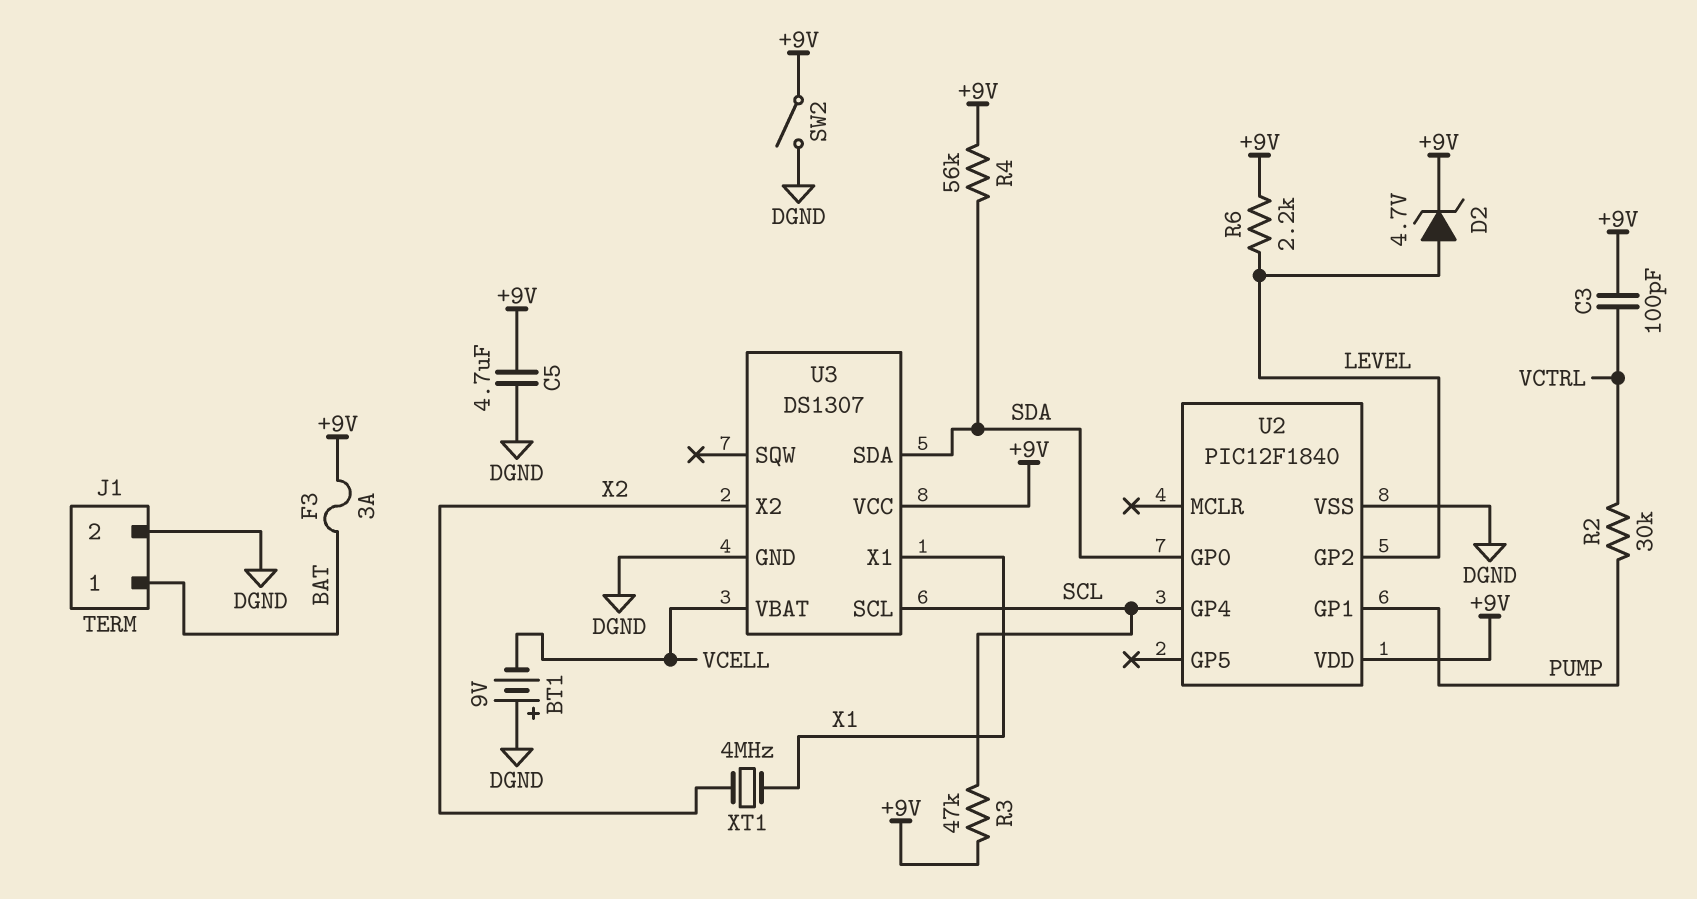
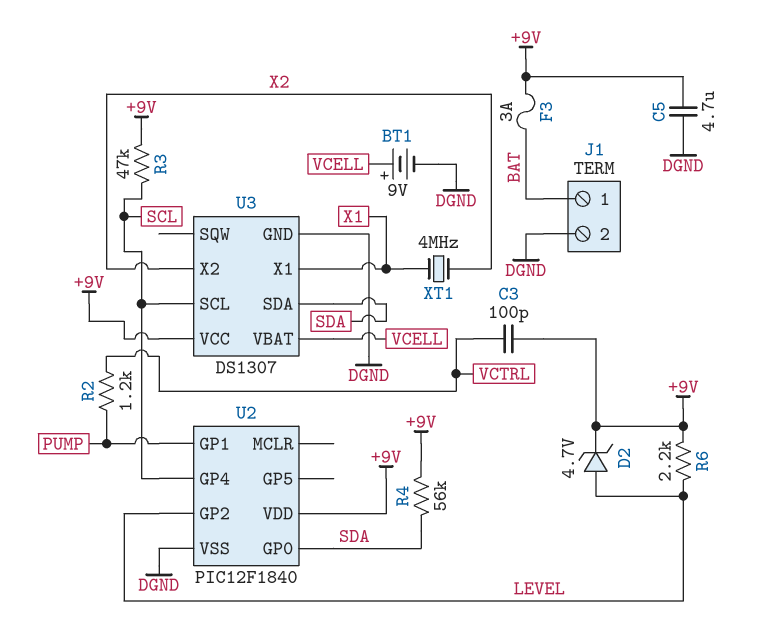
BT1: 9V (plus DGND, minus VCELL) -> 9V (plus VCELL, minus DGND)
R2: 30k (PUMP, VCTRL) -> 1.2k (PUMP, VCTRL)
SW2: switch (+9V, DGND) -> none

